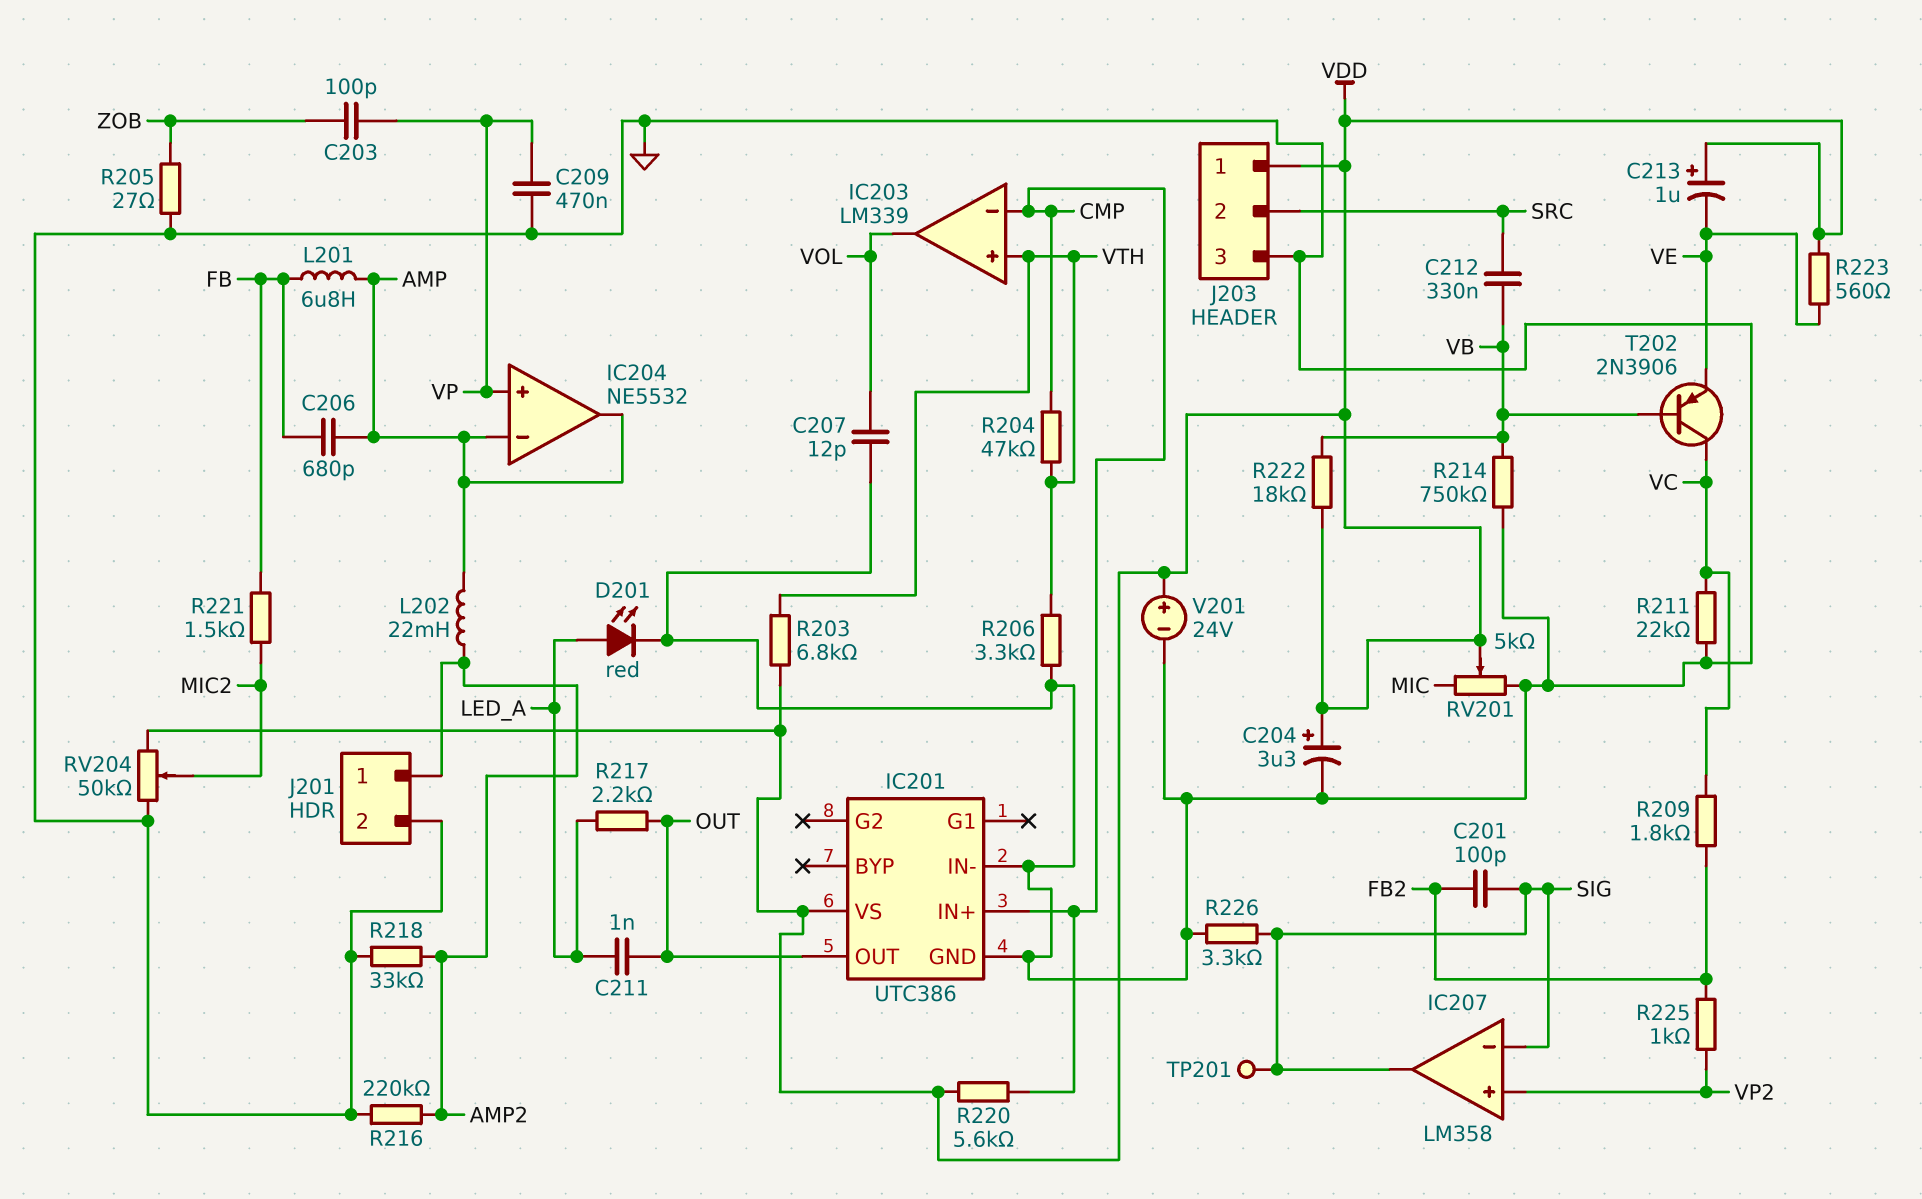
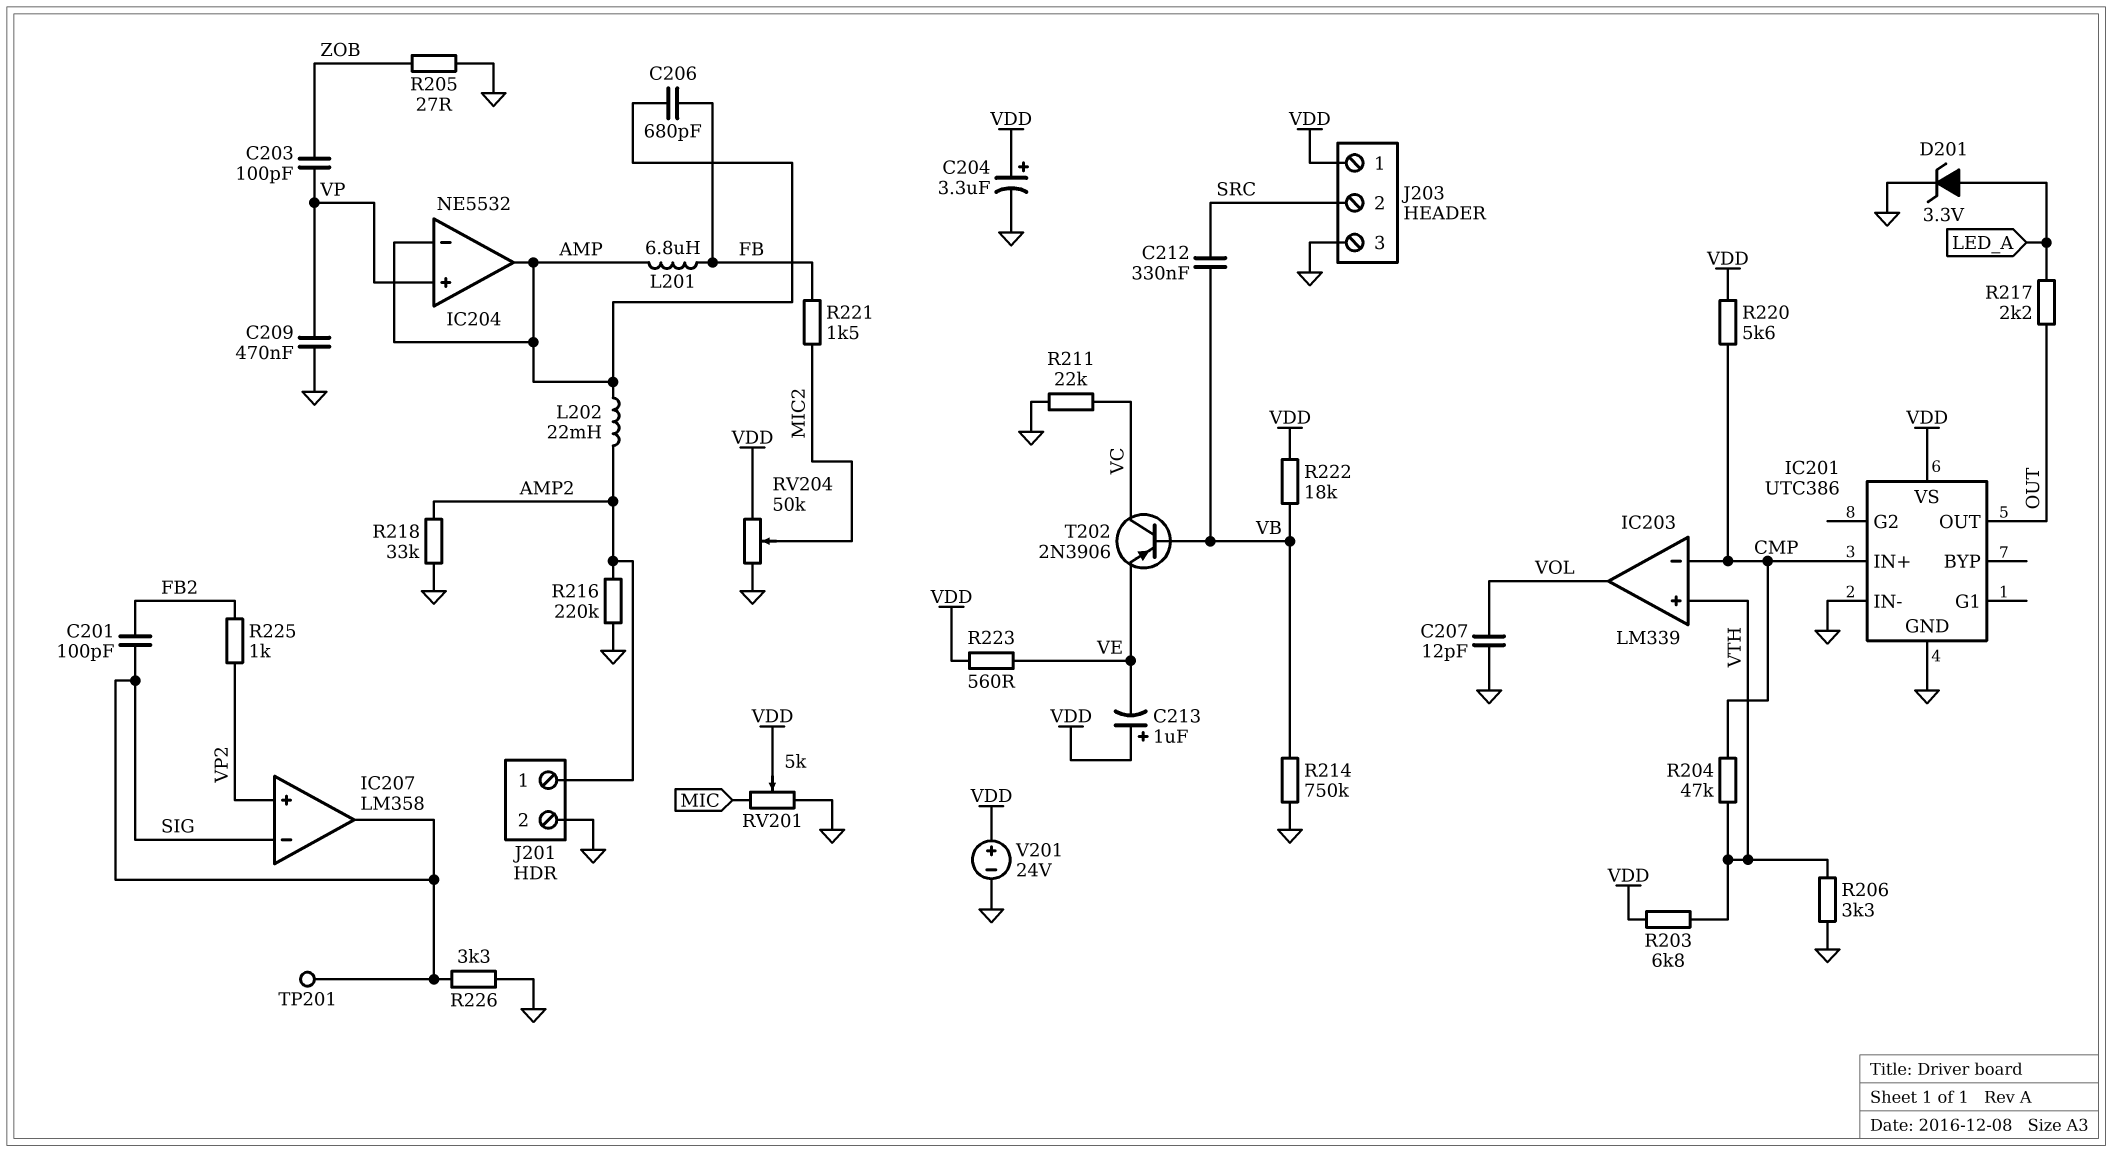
C211: 1nF (LED_A, OUT) -> none
D201: LED red (A LED_A, K GND) -> zener 3.3V (A LED_A, K GND)
R209: 1.8k (FB2, VC) -> none

